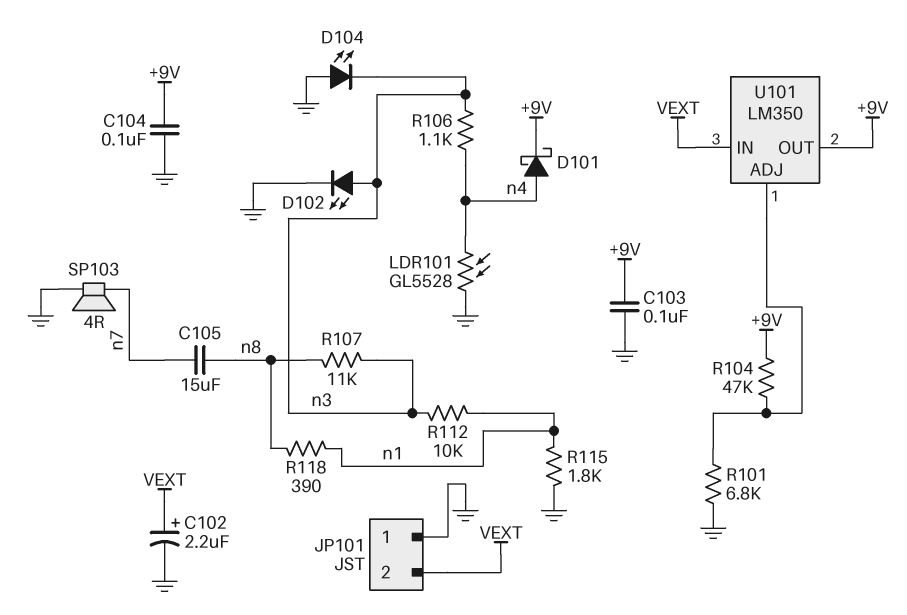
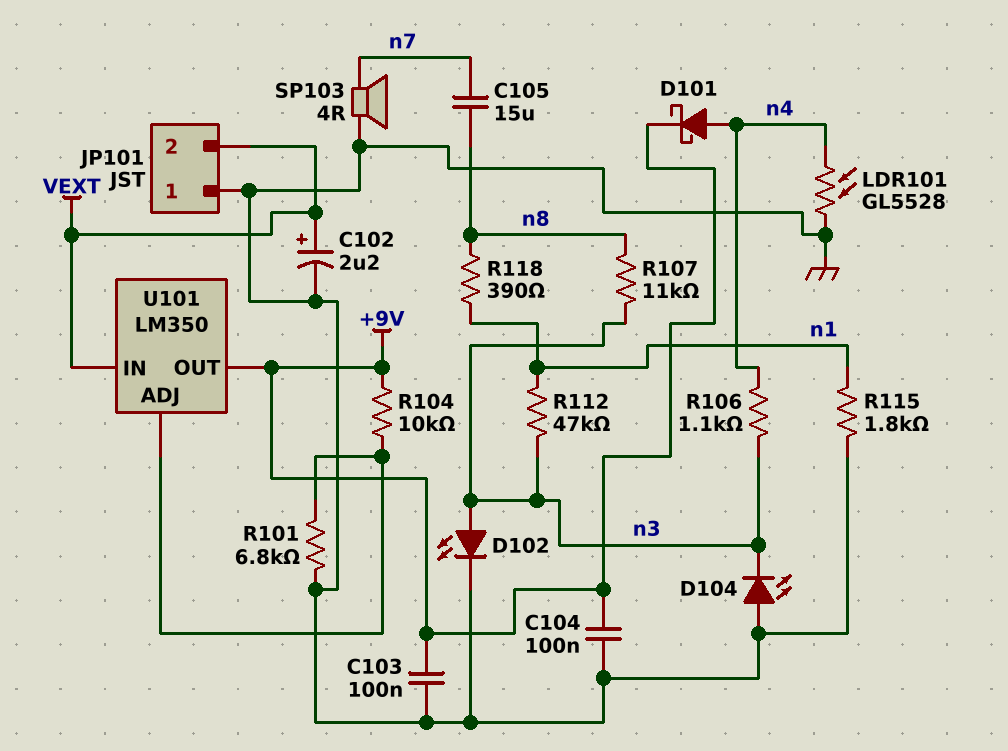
R104: 47k (+9V, U101/ADJ) -> 10k (+9V, U101/ADJ)
R112: 10k (n1, n3) -> 47k (n1, n3)

